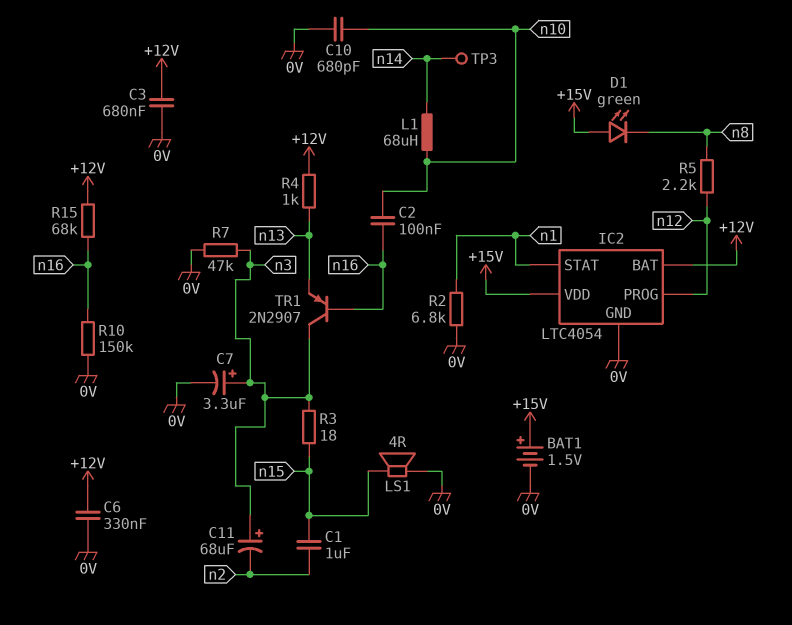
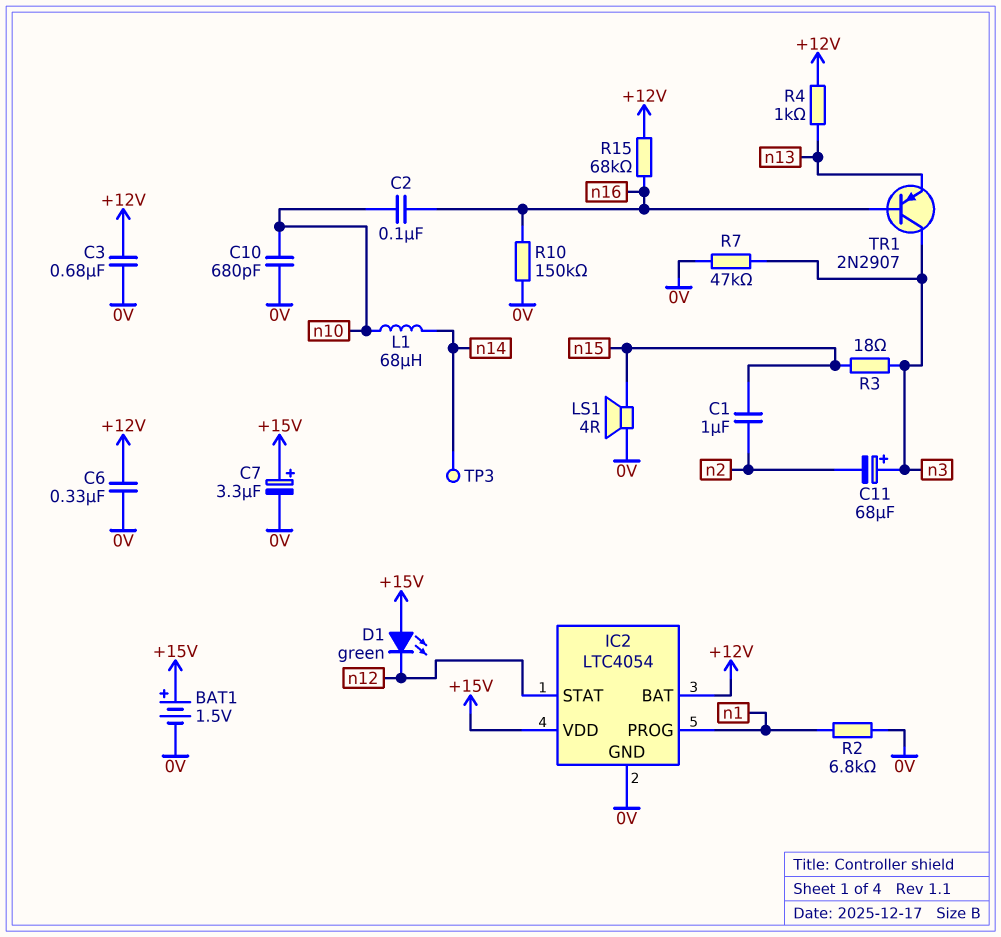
C7: 3.3uF (plus n3, minus 0V) -> 3.3uF (plus +15V, minus 0V)
D1: LED green (A +15V, K n8) -> LED green (A +15V, K n12)
IC2 pin PROG: n12 -> n1
IC2 pin STAT: n1 -> n12
R5: 2.2k (n8, n12) -> none

